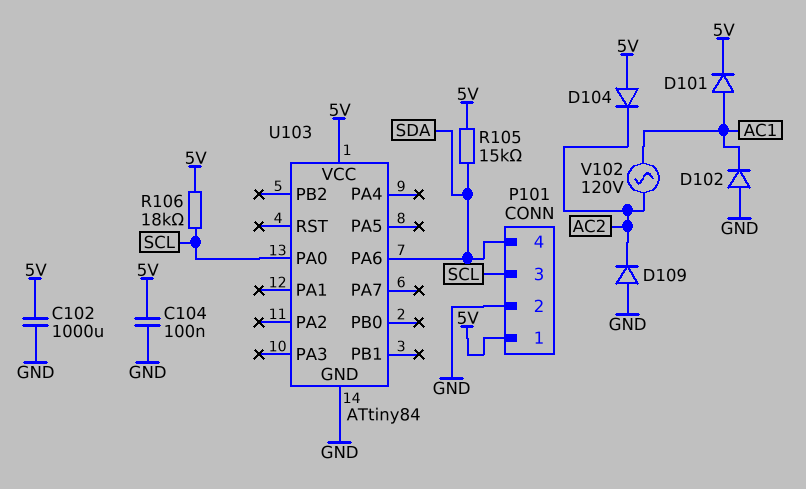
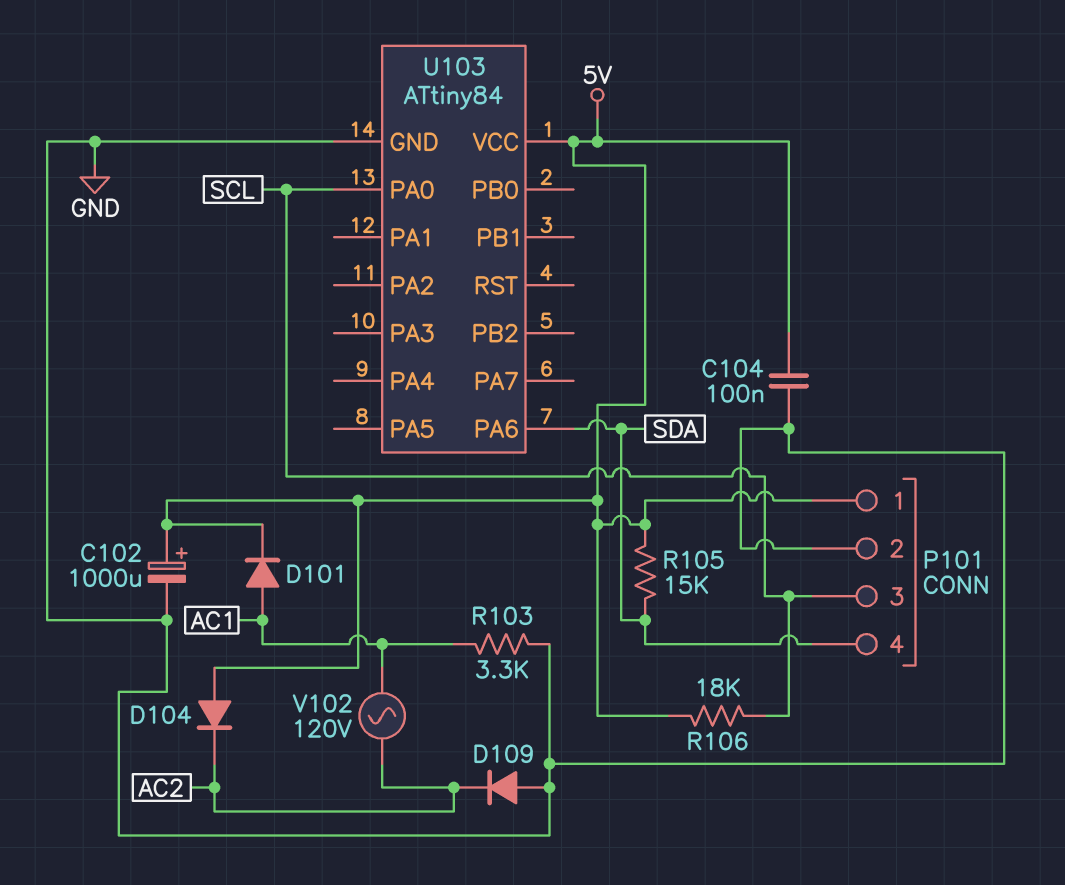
C102: 1000uF (5V, GND) -> 1000uF (plus 5V, minus GND)
D102: diode (A GND, K AC1) -> none
R103: none -> 3.3k (AC1, GND)

